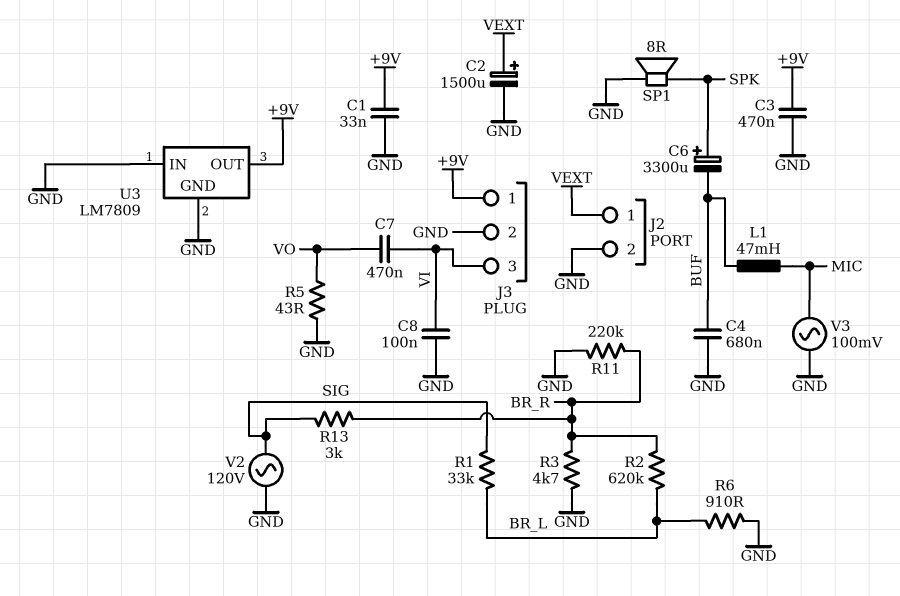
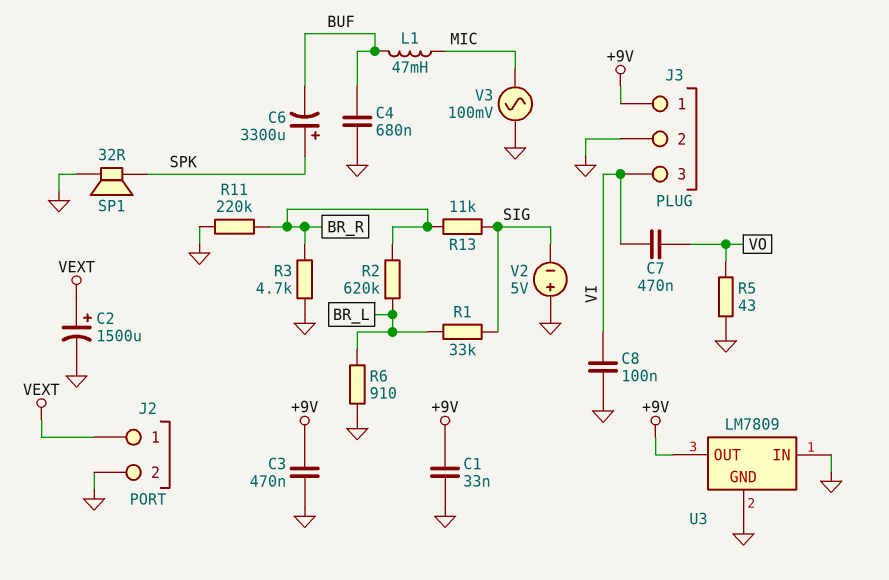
R13: 3k (BR_R, SIG) -> 11k (BR_R, SIG)
SP1: speaker 8R (GND, SPK) -> speaker 32R (GND, SPK)
V2: AC 120V (GND, SIG) -> 5V (plus GND, minus SIG)

